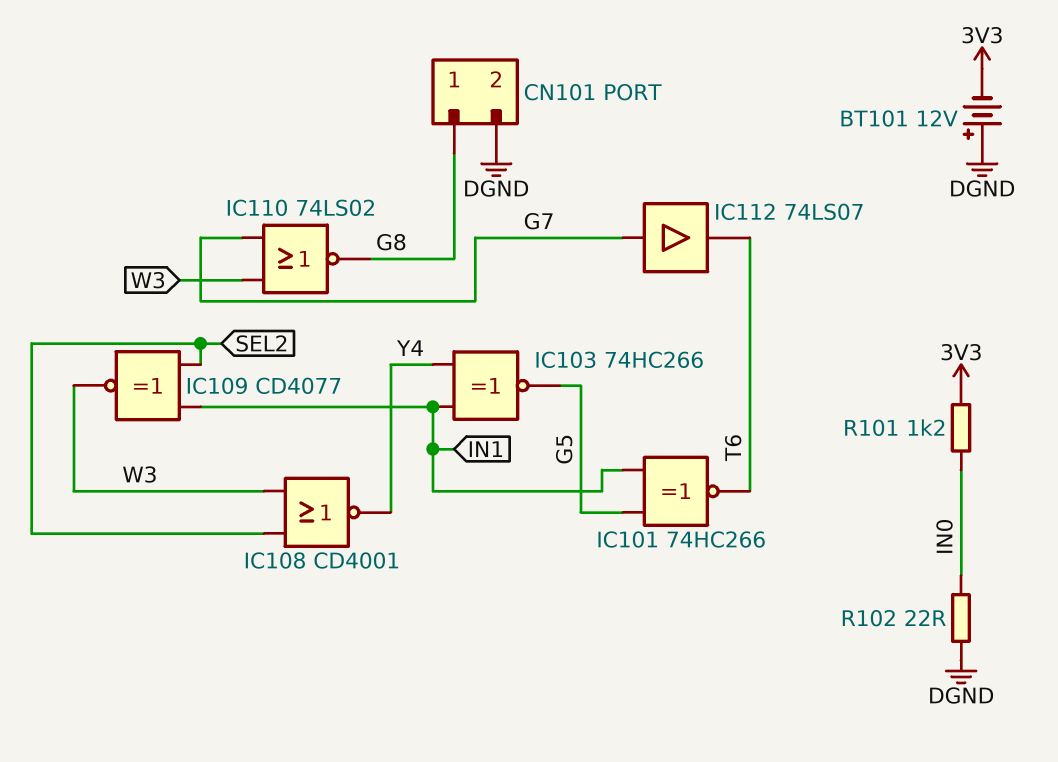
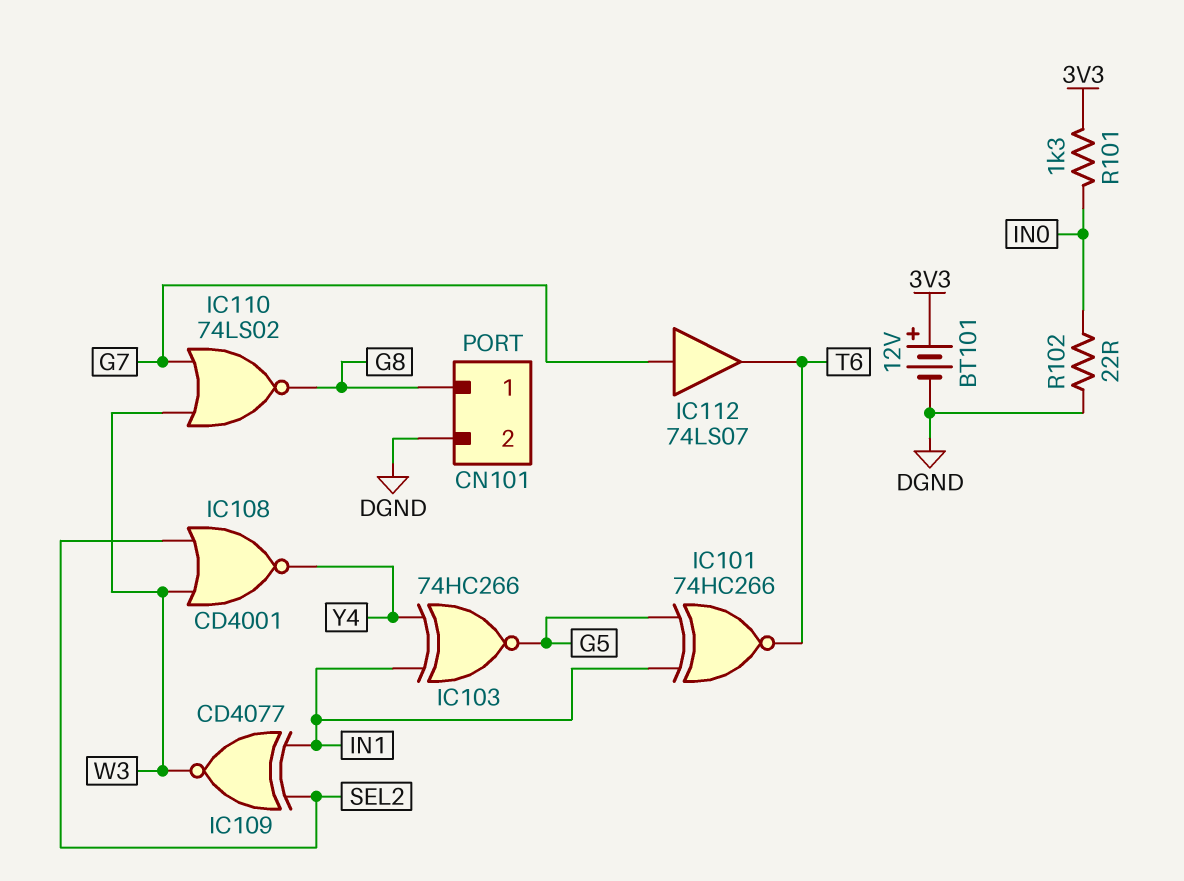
BT101: 12V (plus DGND, minus 3V3) -> 12V (plus 3V3, minus DGND)
R101: 1.2k (3V3, IN0) -> 1.3k (3V3, IN0)

